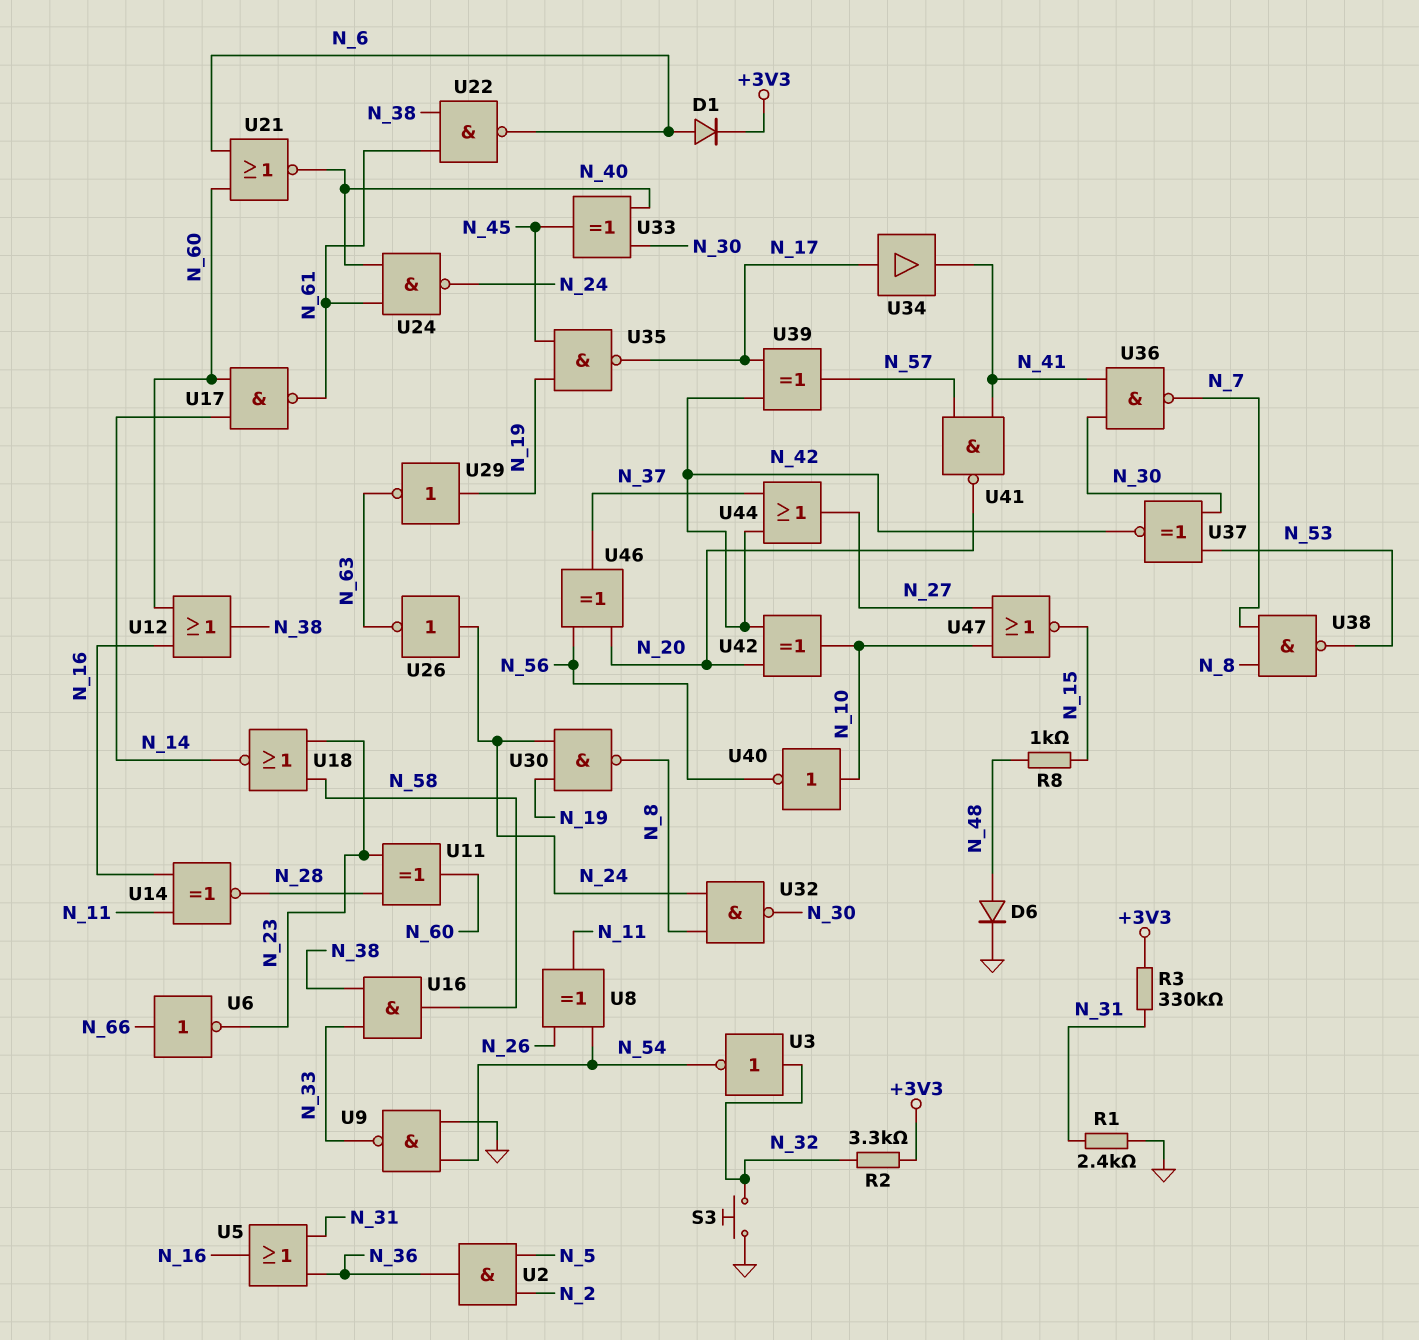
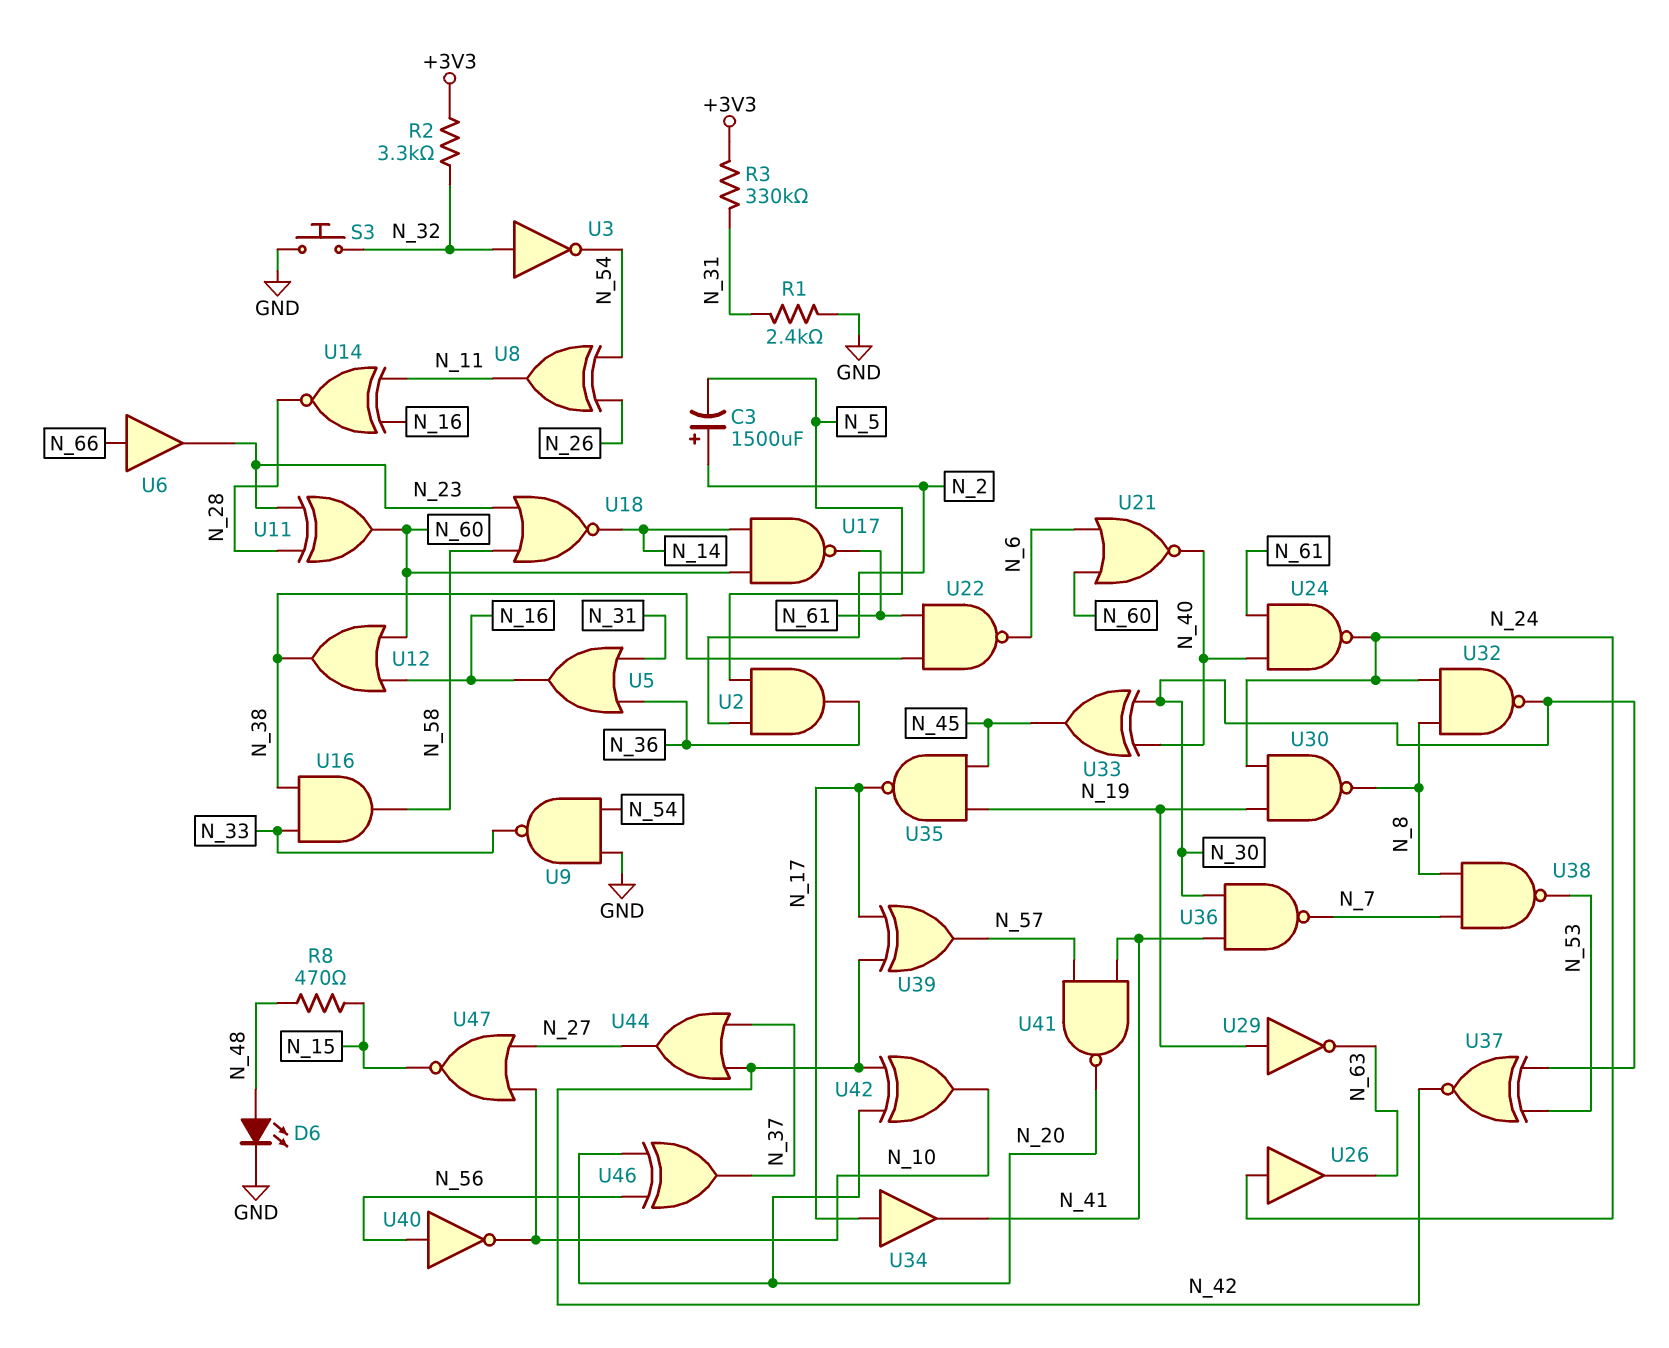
C3: none -> 1500uF (plus N_2, minus N_5)
D1: diode (A N_6, K +3V3) -> none
D6: diode (A N_48, K GND) -> LED (A N_48, K GND)
R8: 1k (N_15, N_48) -> 470 (N_15, N_48)
U6: NOT (in N_66, out N_23) -> buffer (in N_66, out N_23)
U26: NOT (in N_24, out N_63) -> buffer (in N_24, out N_63)
U40: NOT (in N_10, out N_56) -> NOT (in N_56, out N_10)

